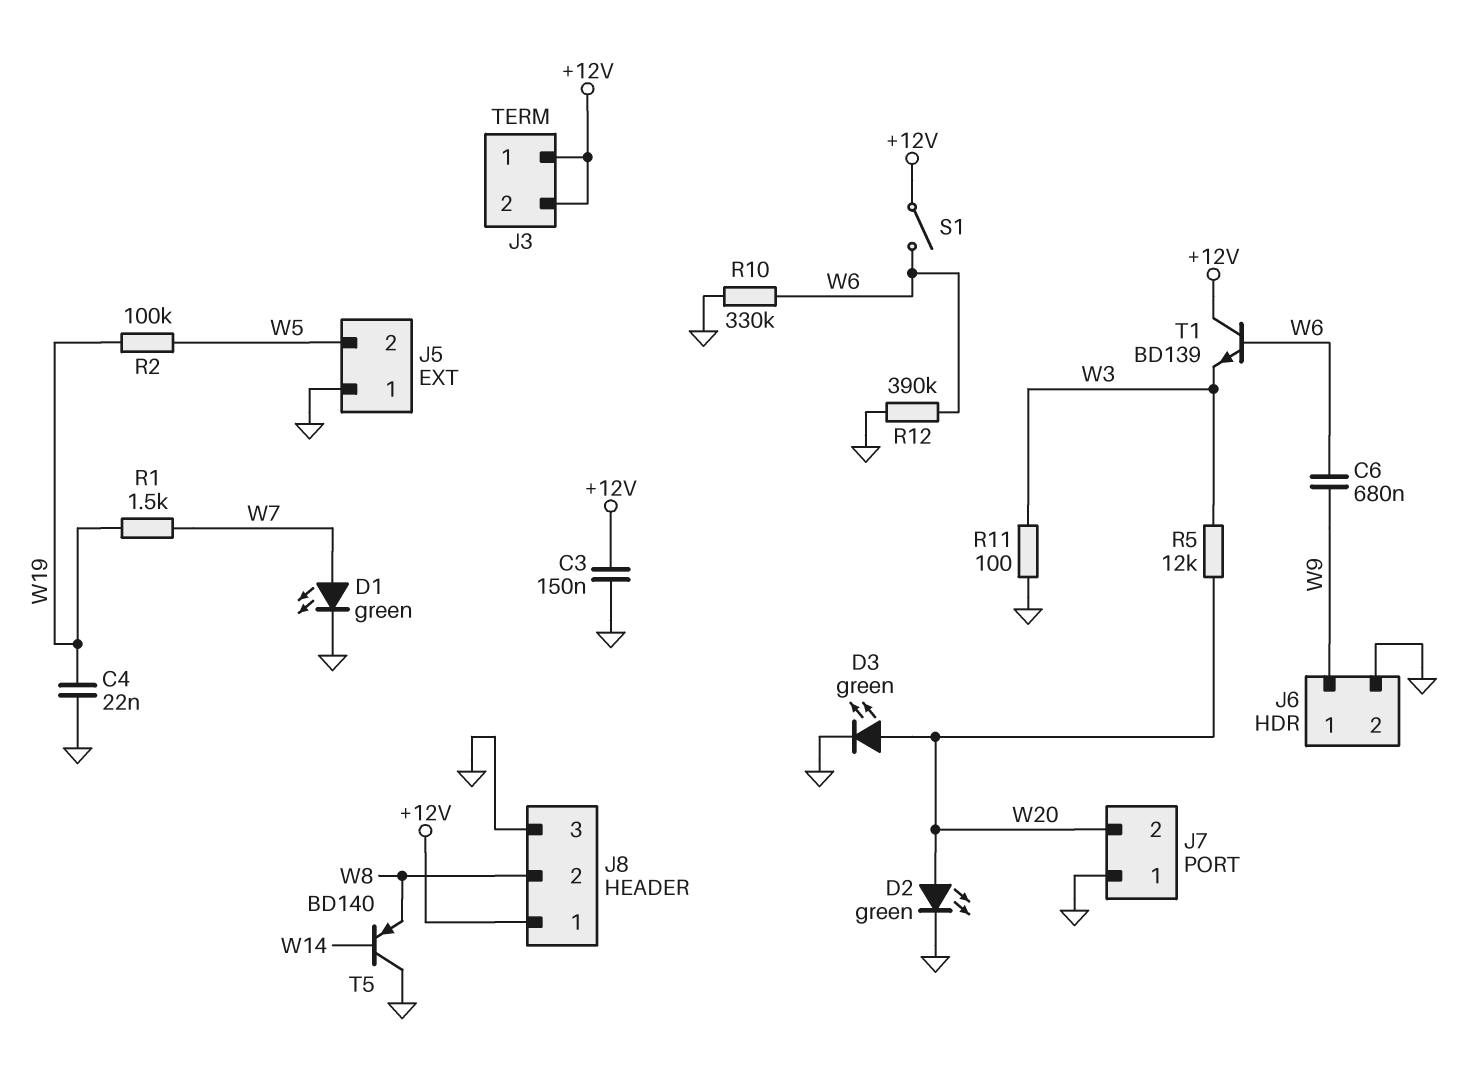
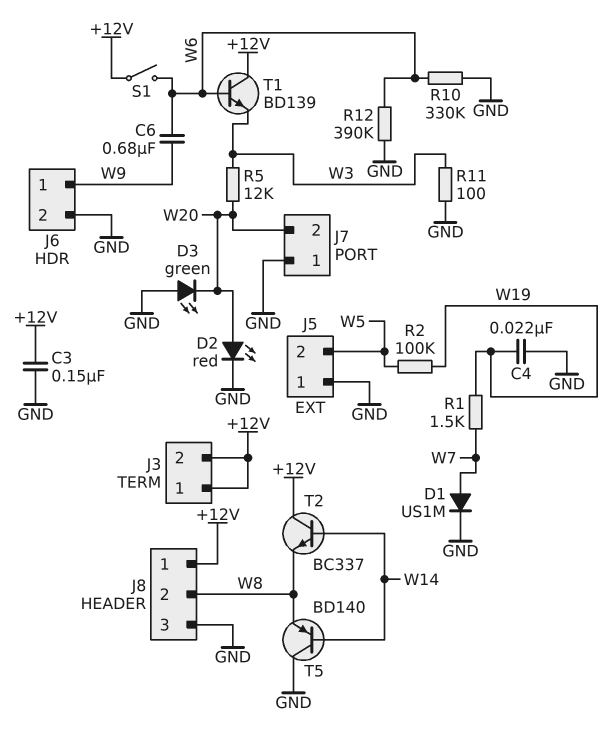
D1: LED green (A W7, K GND) -> diode US1M (A W7, K GND)
D2: LED green (A W20, K GND) -> LED red (A W20, K GND)
D3: LED green (A W20, K GND) -> LED green (A GND, K W20)
T2: none -> NPN BC337 (B W14, C +12V, E W8)

